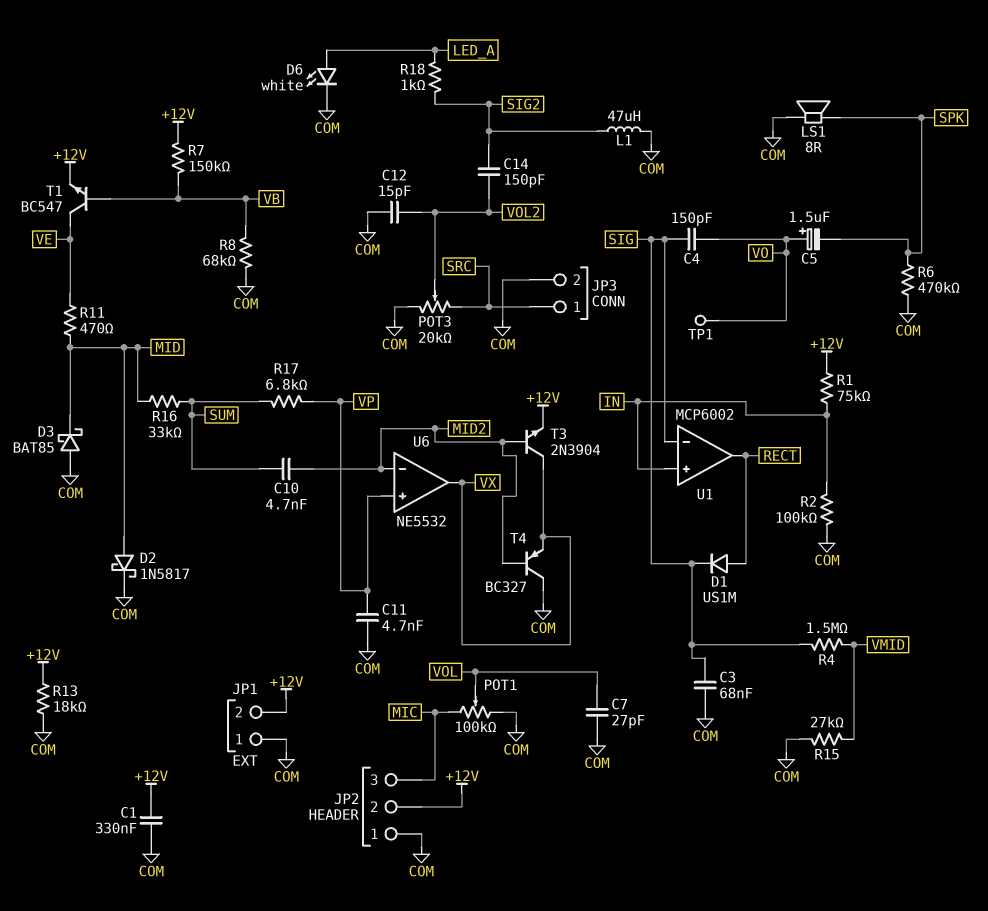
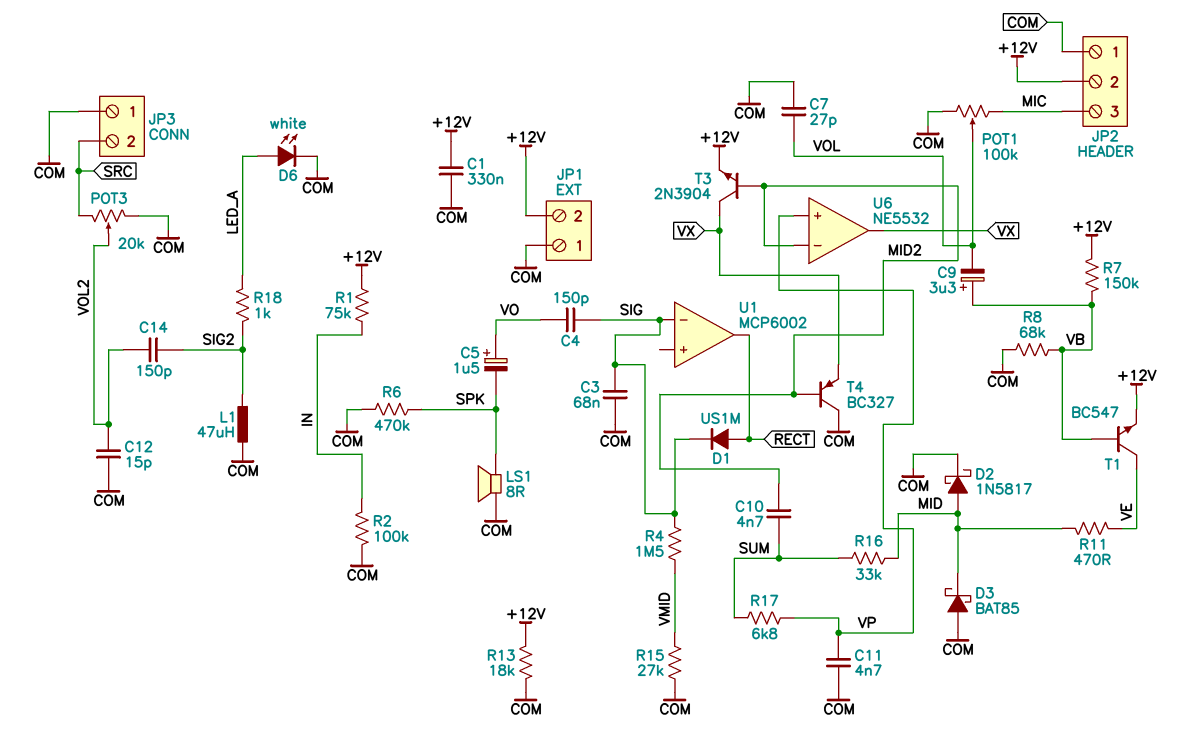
C9: none -> 3.3uF (plus VB, minus VOL)
JP3 pin 1: SRC -> COM
JP3 pin 2: COM -> SRC
TP1: test point (VO) -> none
U1 pin in+: IN -> none

